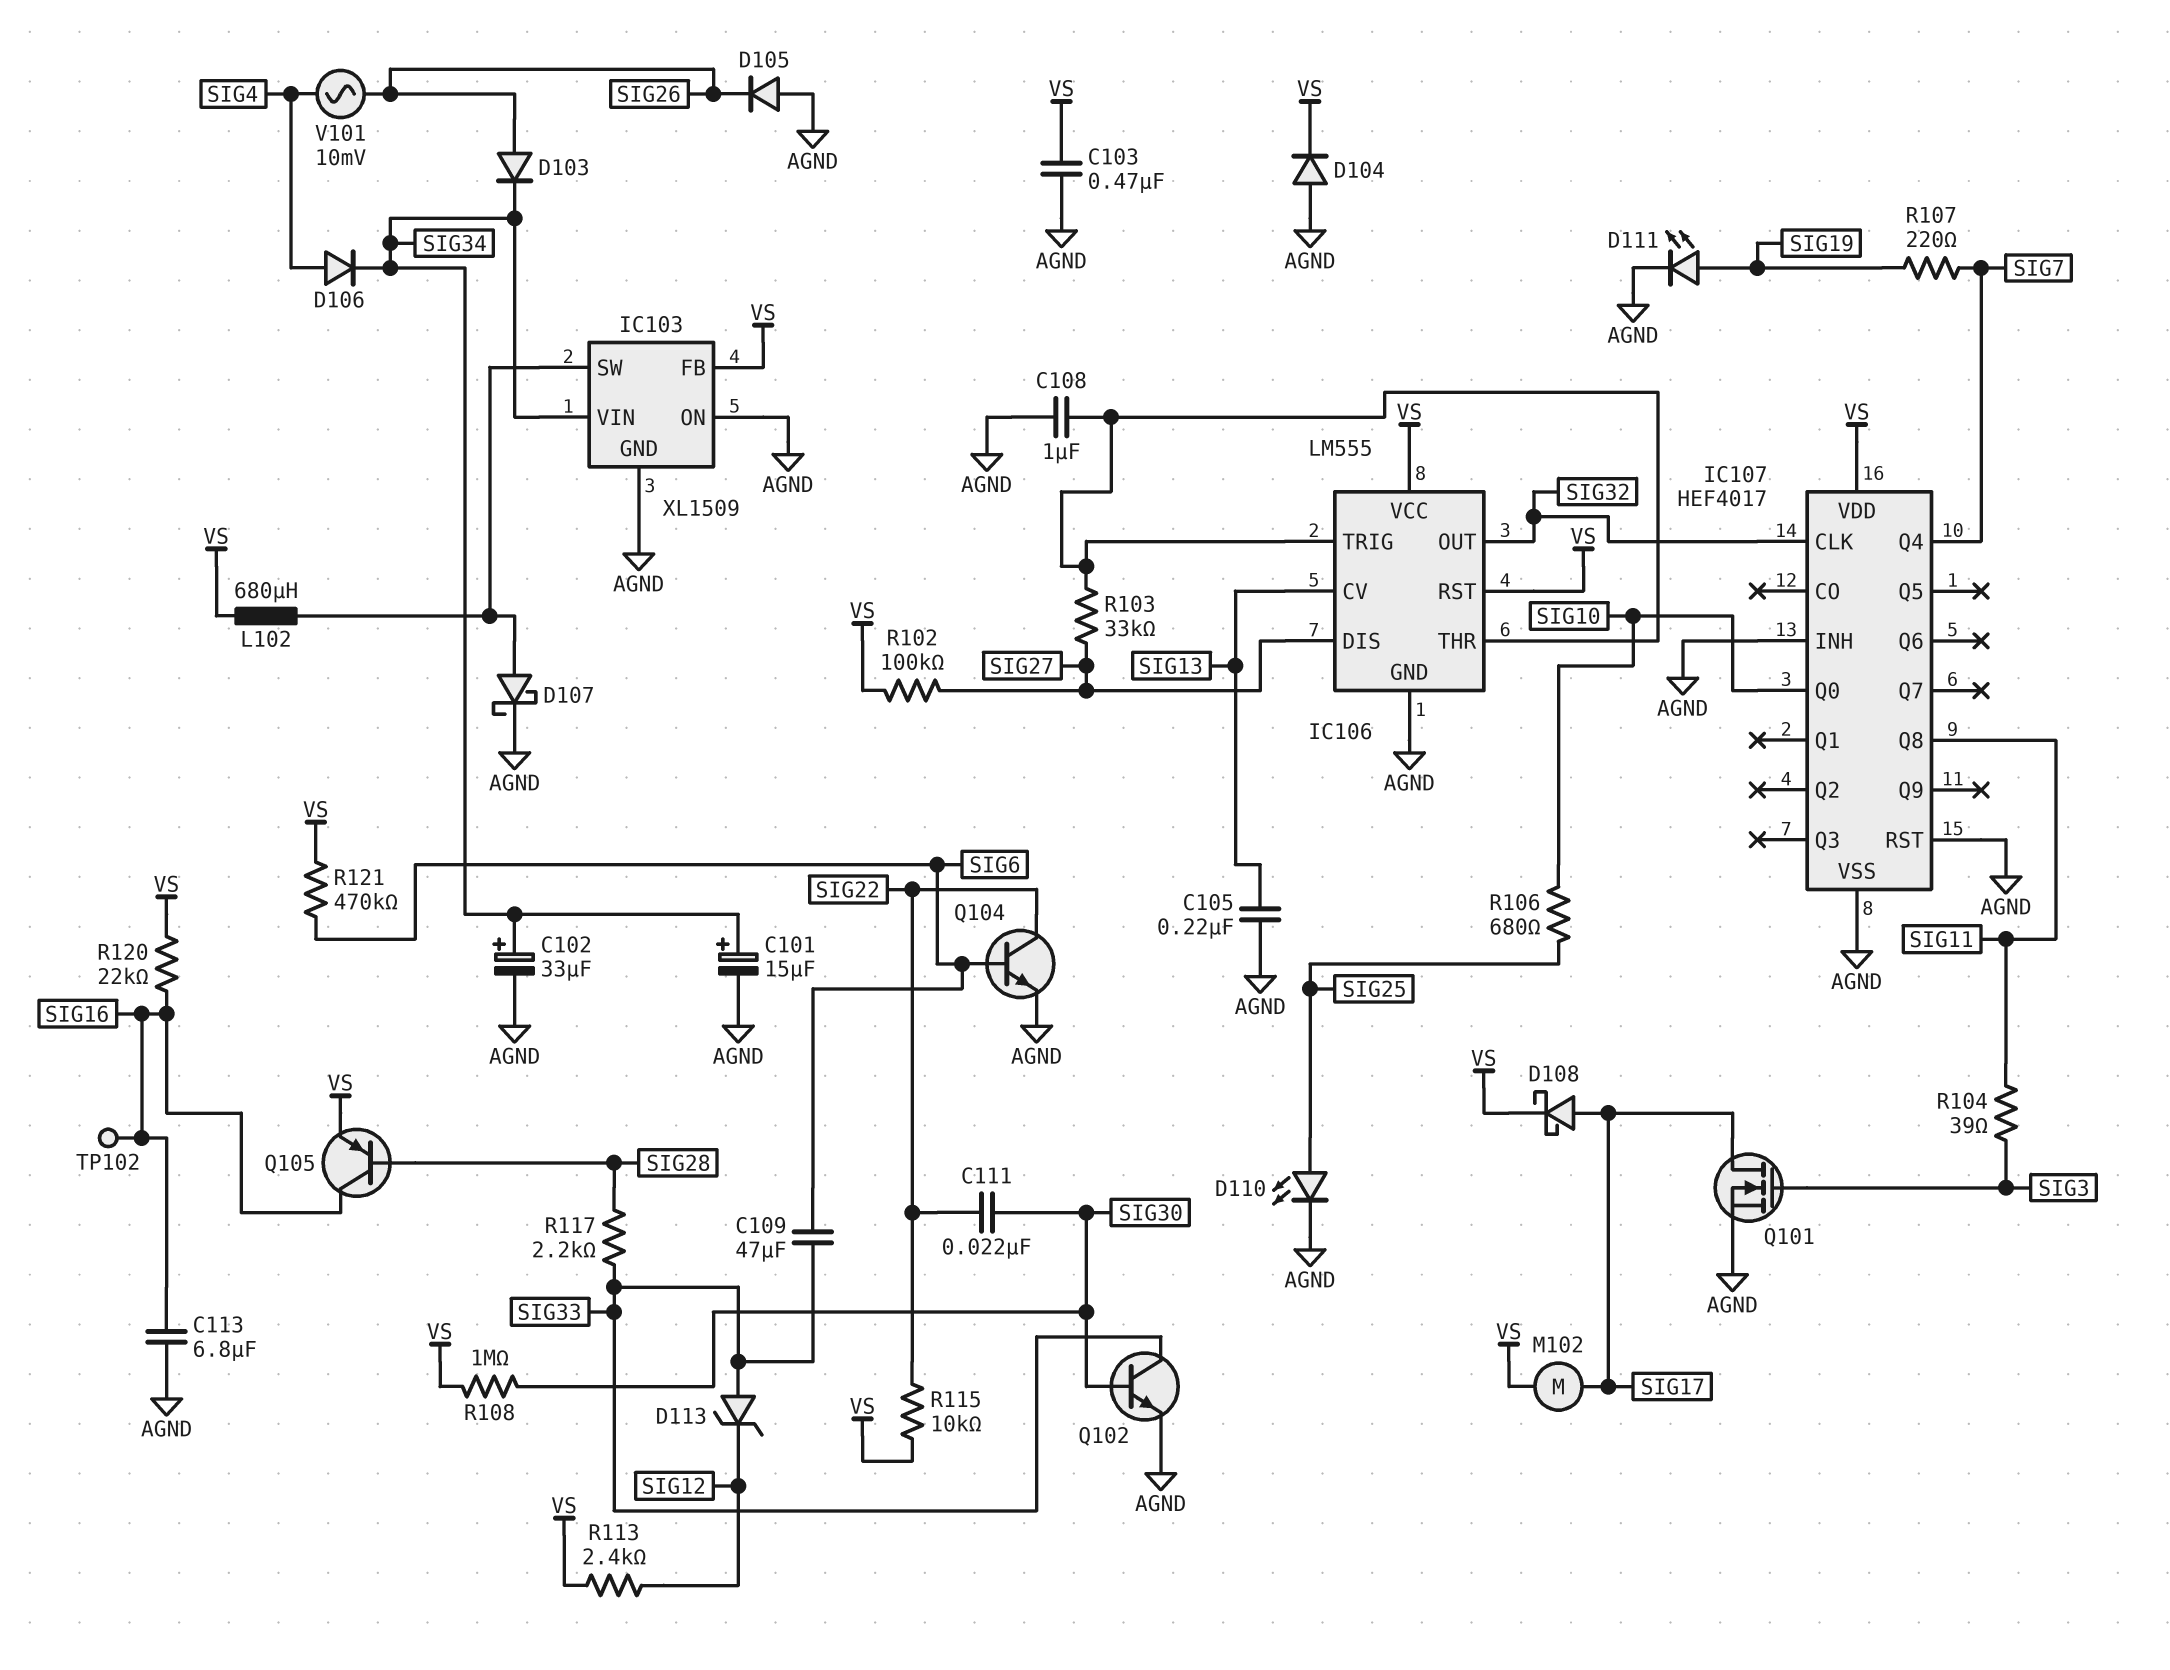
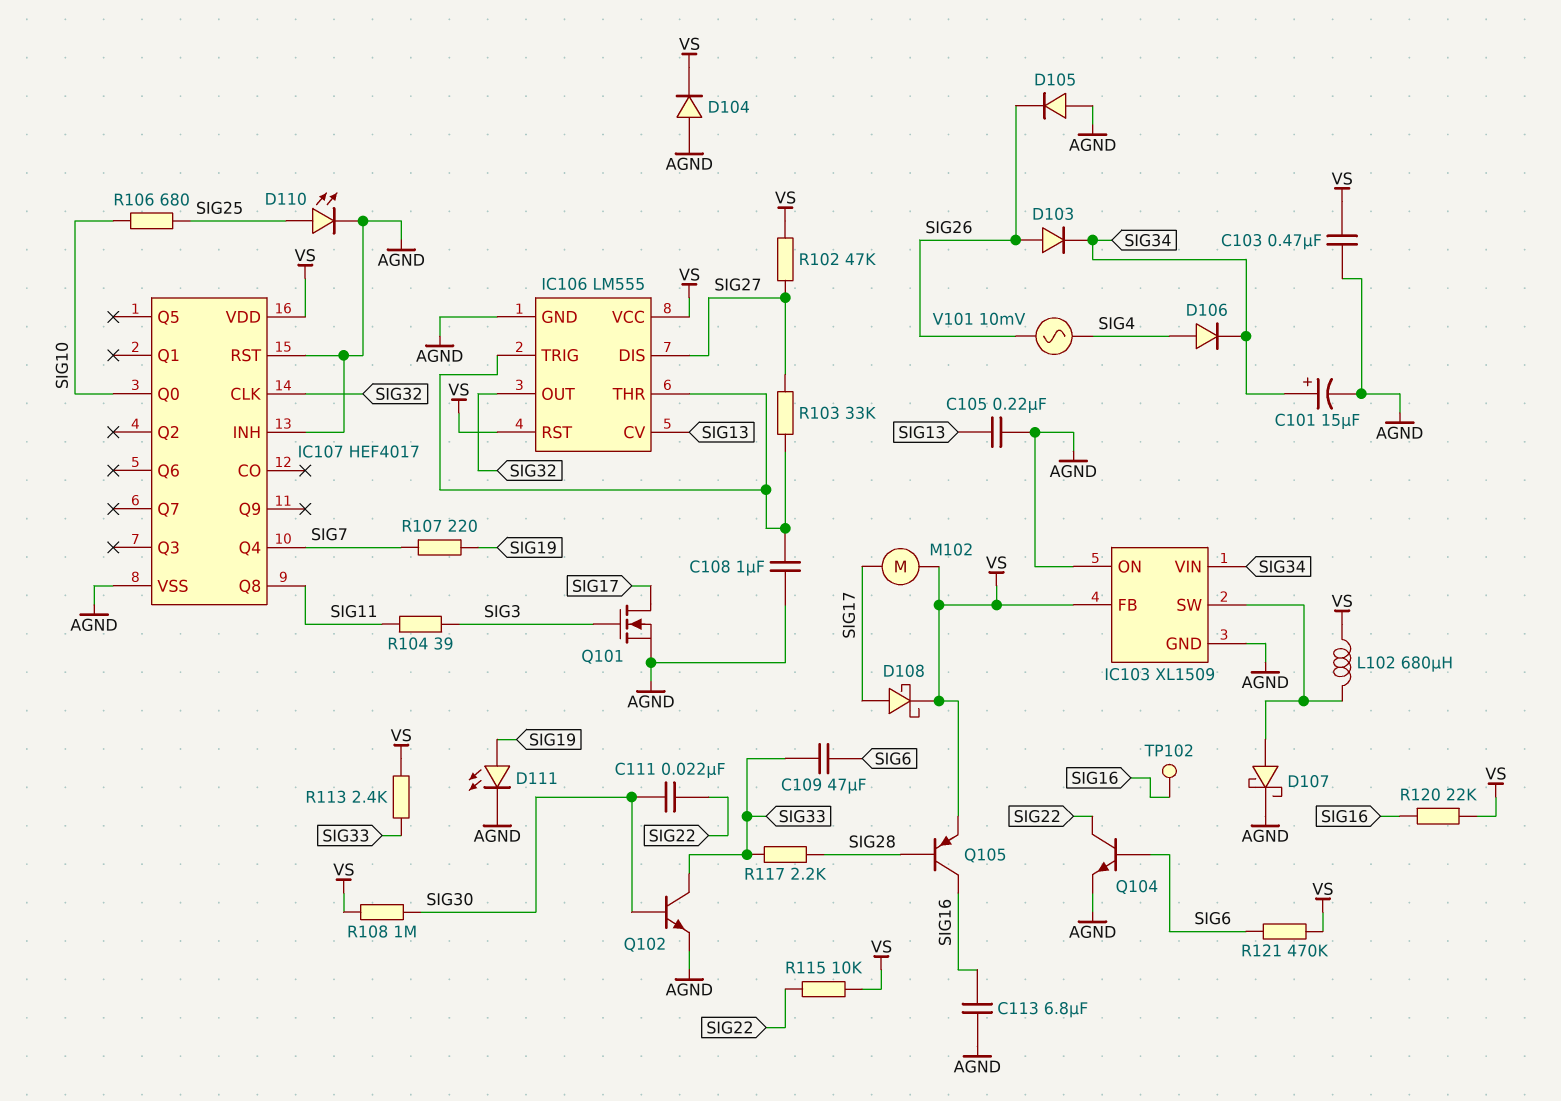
C102: 33uF (plus SIG34, minus AGND) -> none
D113: zener (A SIG33, K SIG12) -> none
R102: 100k (SIG27, VS) -> 47k (SIG27, VS)
R113: 2.4k (SIG12, VS) -> 2.4k (SIG33, VS)

